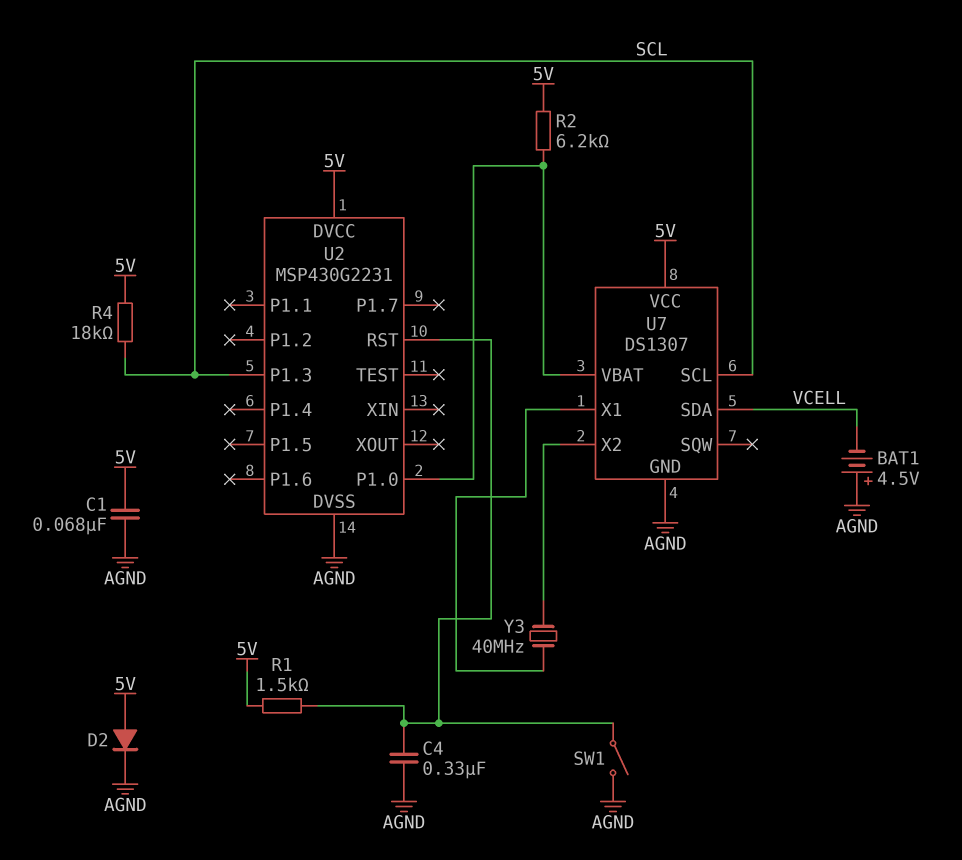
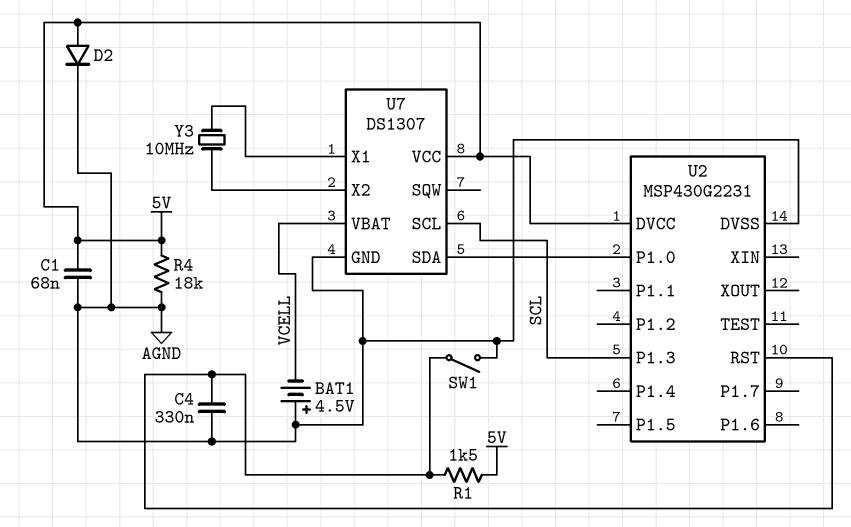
R2: 6.2k (5V, U2/P1.0) -> none
R4: 18k (5V, SCL) -> 18k (5V, AGND)
U7 pin SDA: VCELL -> U2/P1.0
U7 pin VBAT: U2/P1.0 -> VCELL
Y3: 40MHz (U7/X1, U7/X2) -> 10MHz (U7/X1, U7/X2)

